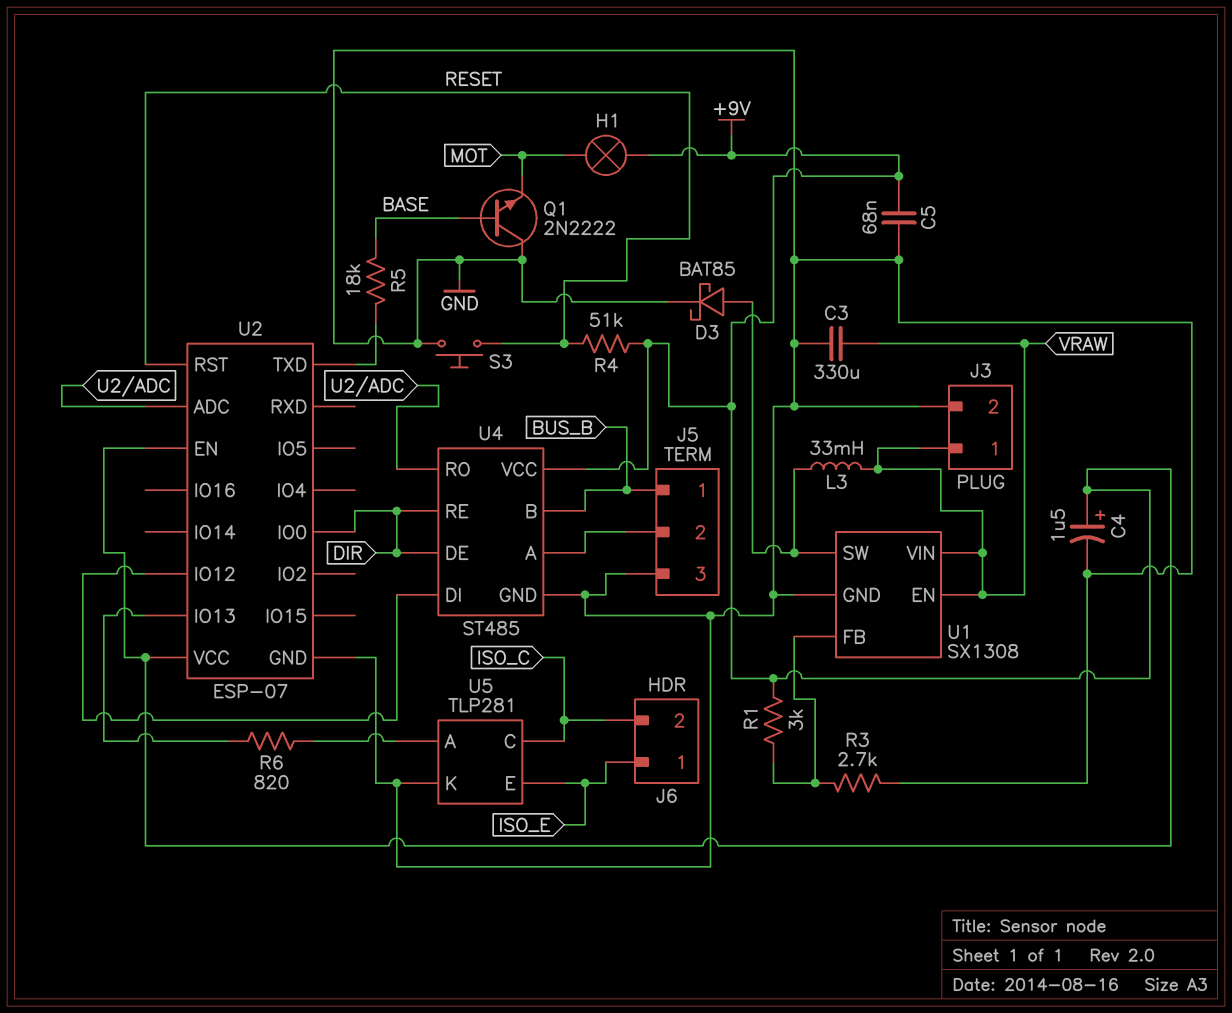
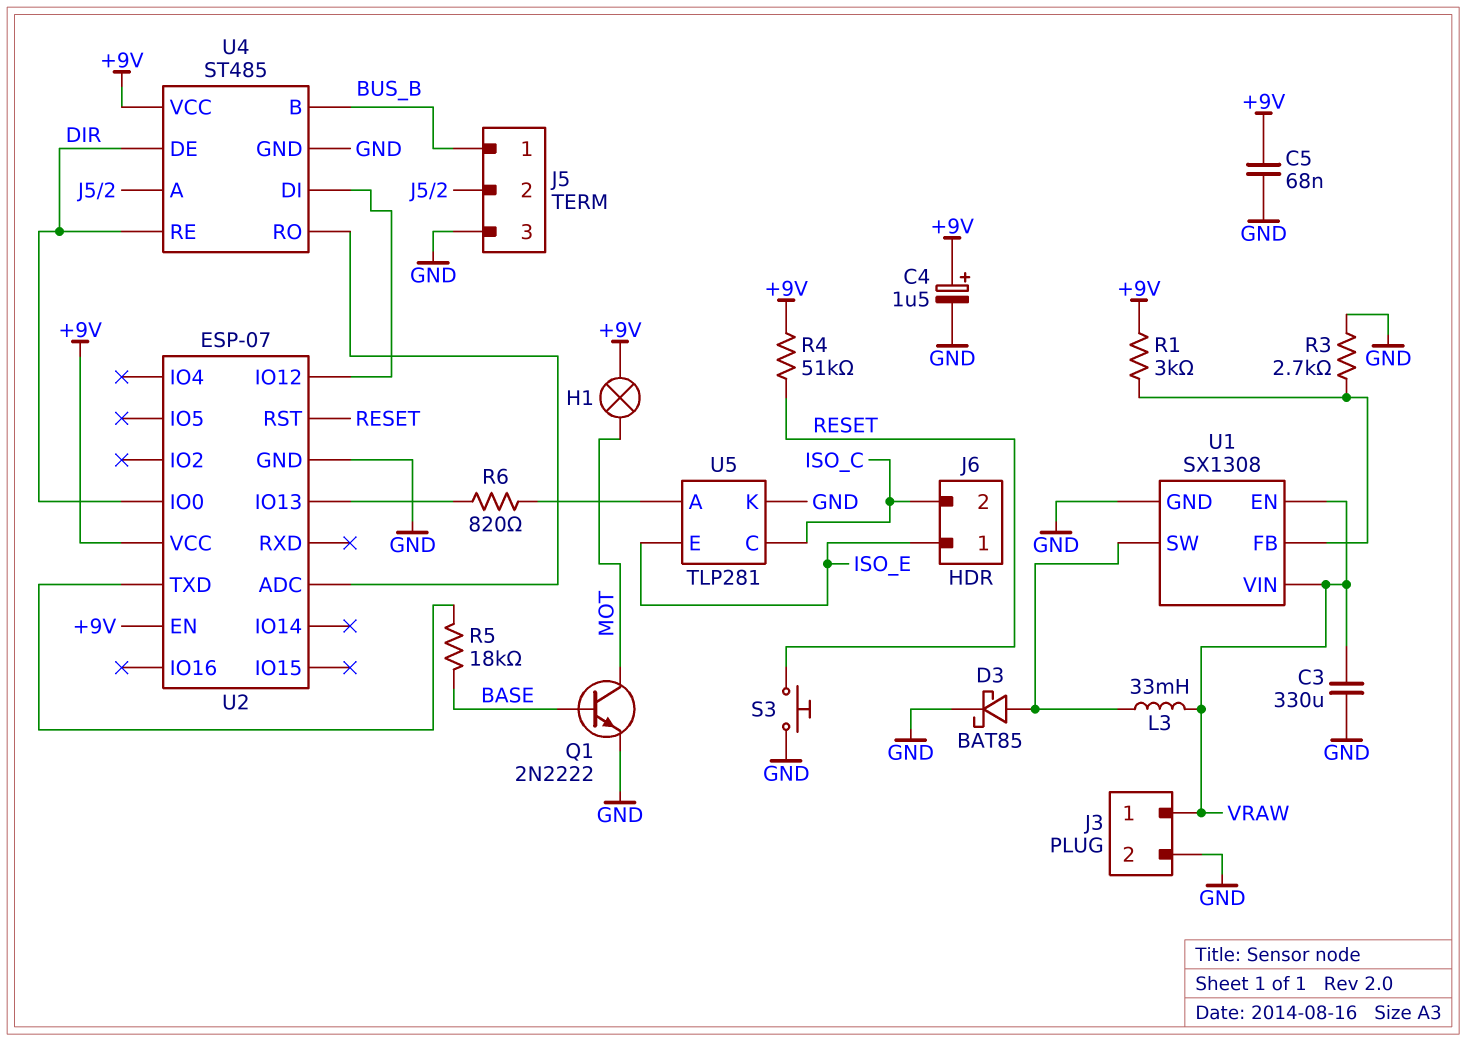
Q1: NPN 2N2222 (B BASE, C GND, E MOT) -> NPN 2N2222 (B BASE, C MOT, E GND)

